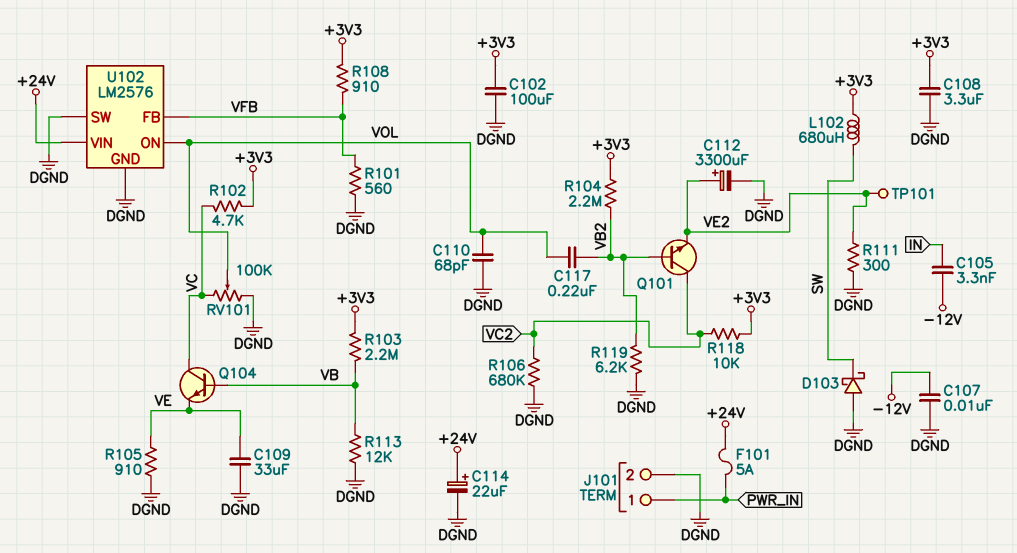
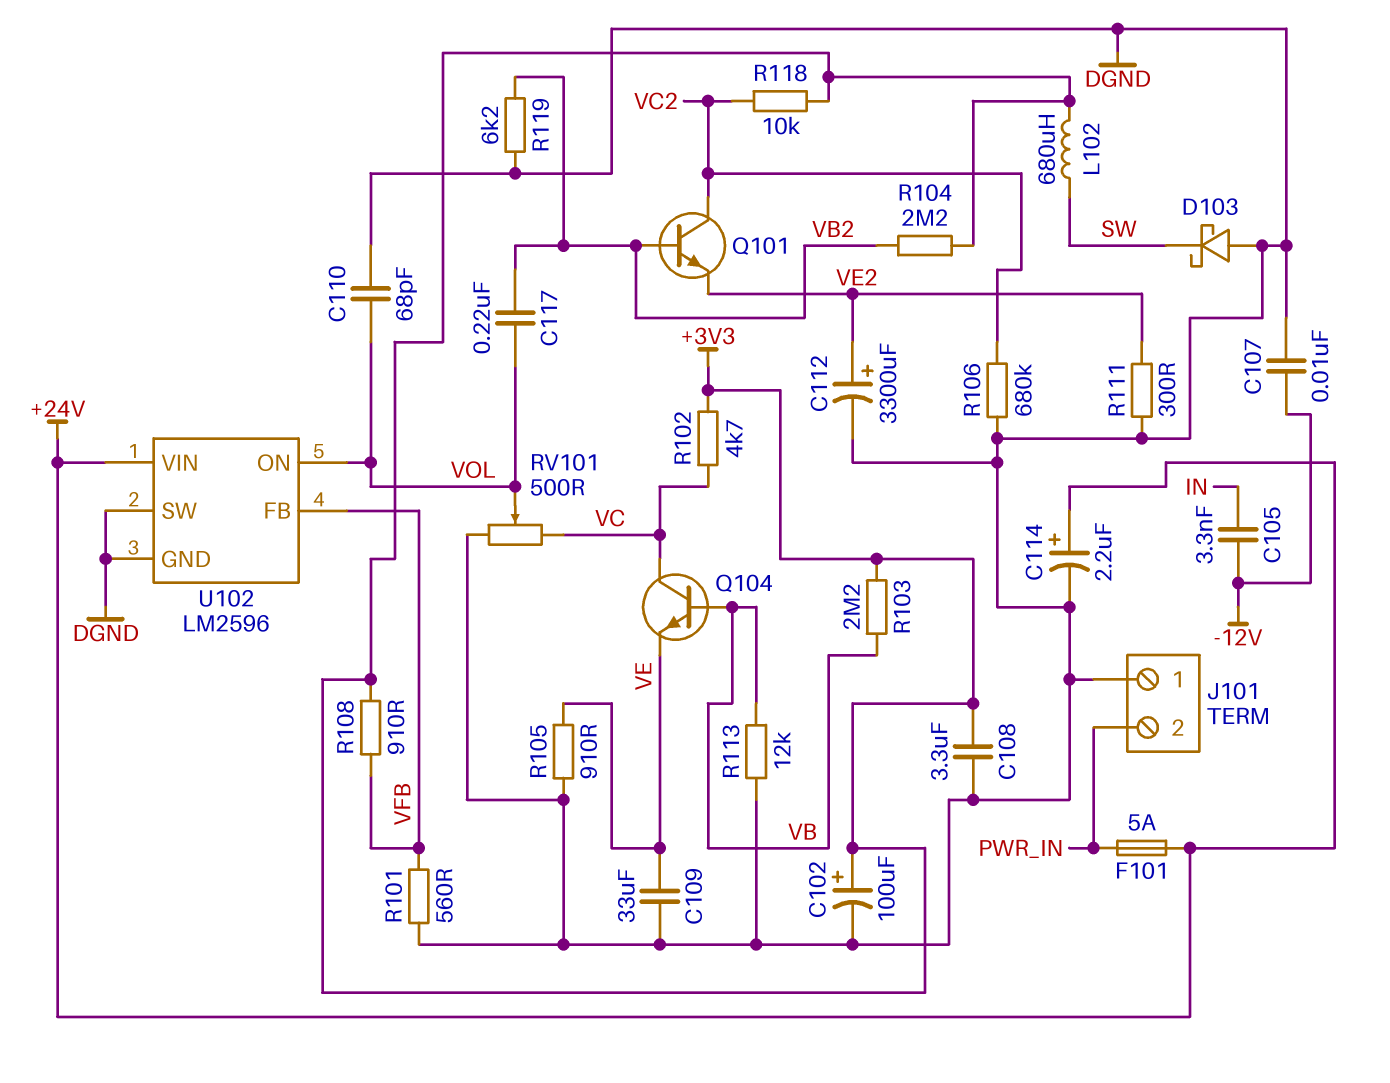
C102: 100uF (+3V3, DGND) -> 100uF (plus +3V3, minus DGND)
C114: 22uF (plus +24V, minus DGND) -> 2.2uF (plus +24V, minus DGND)
J101 pin 1: PWR_IN -> DGND
J101 pin 2: DGND -> PWR_IN
RV101: 100k (DGND, VC, wiper VOL) -> 500 (DGND, VC, wiper VOL)
TP101: test point (VE2) -> none
U102: LM2576 -> LM2596

